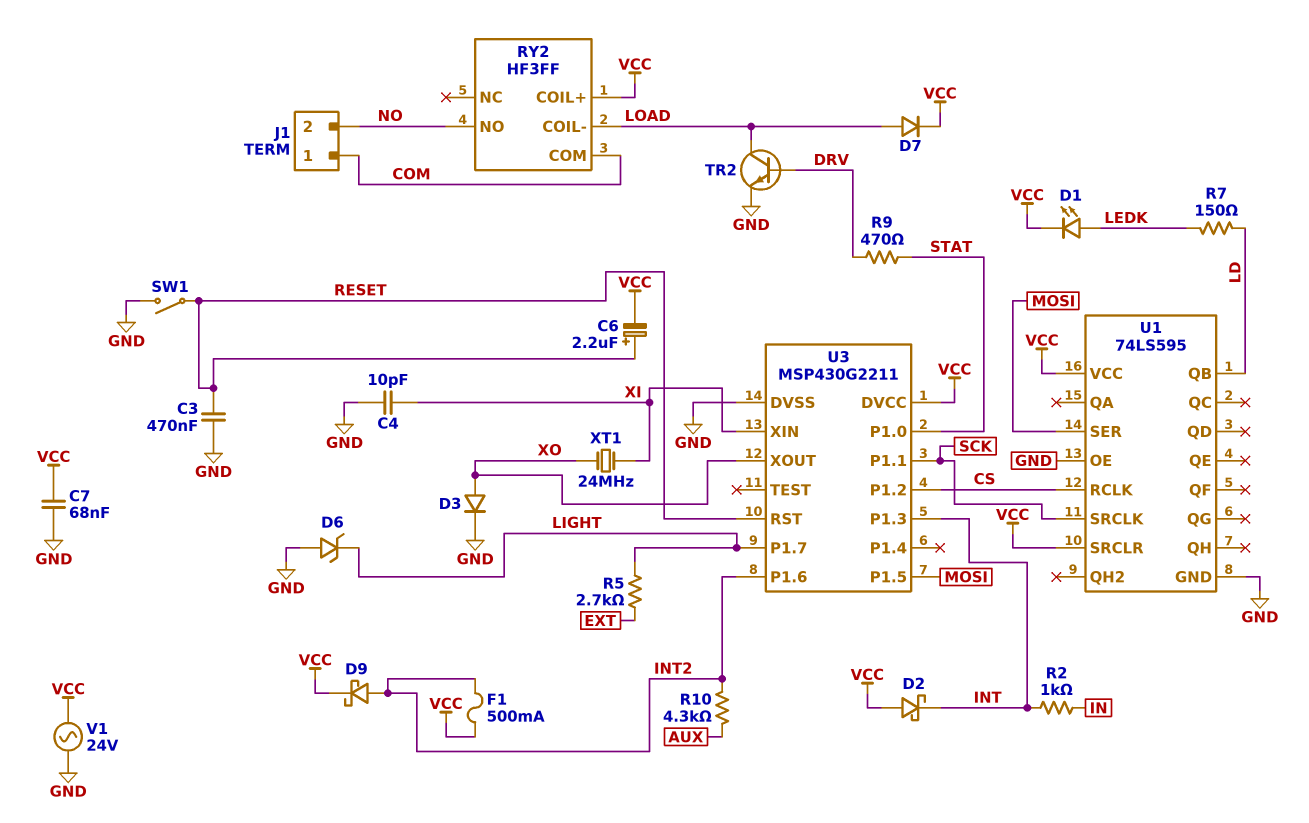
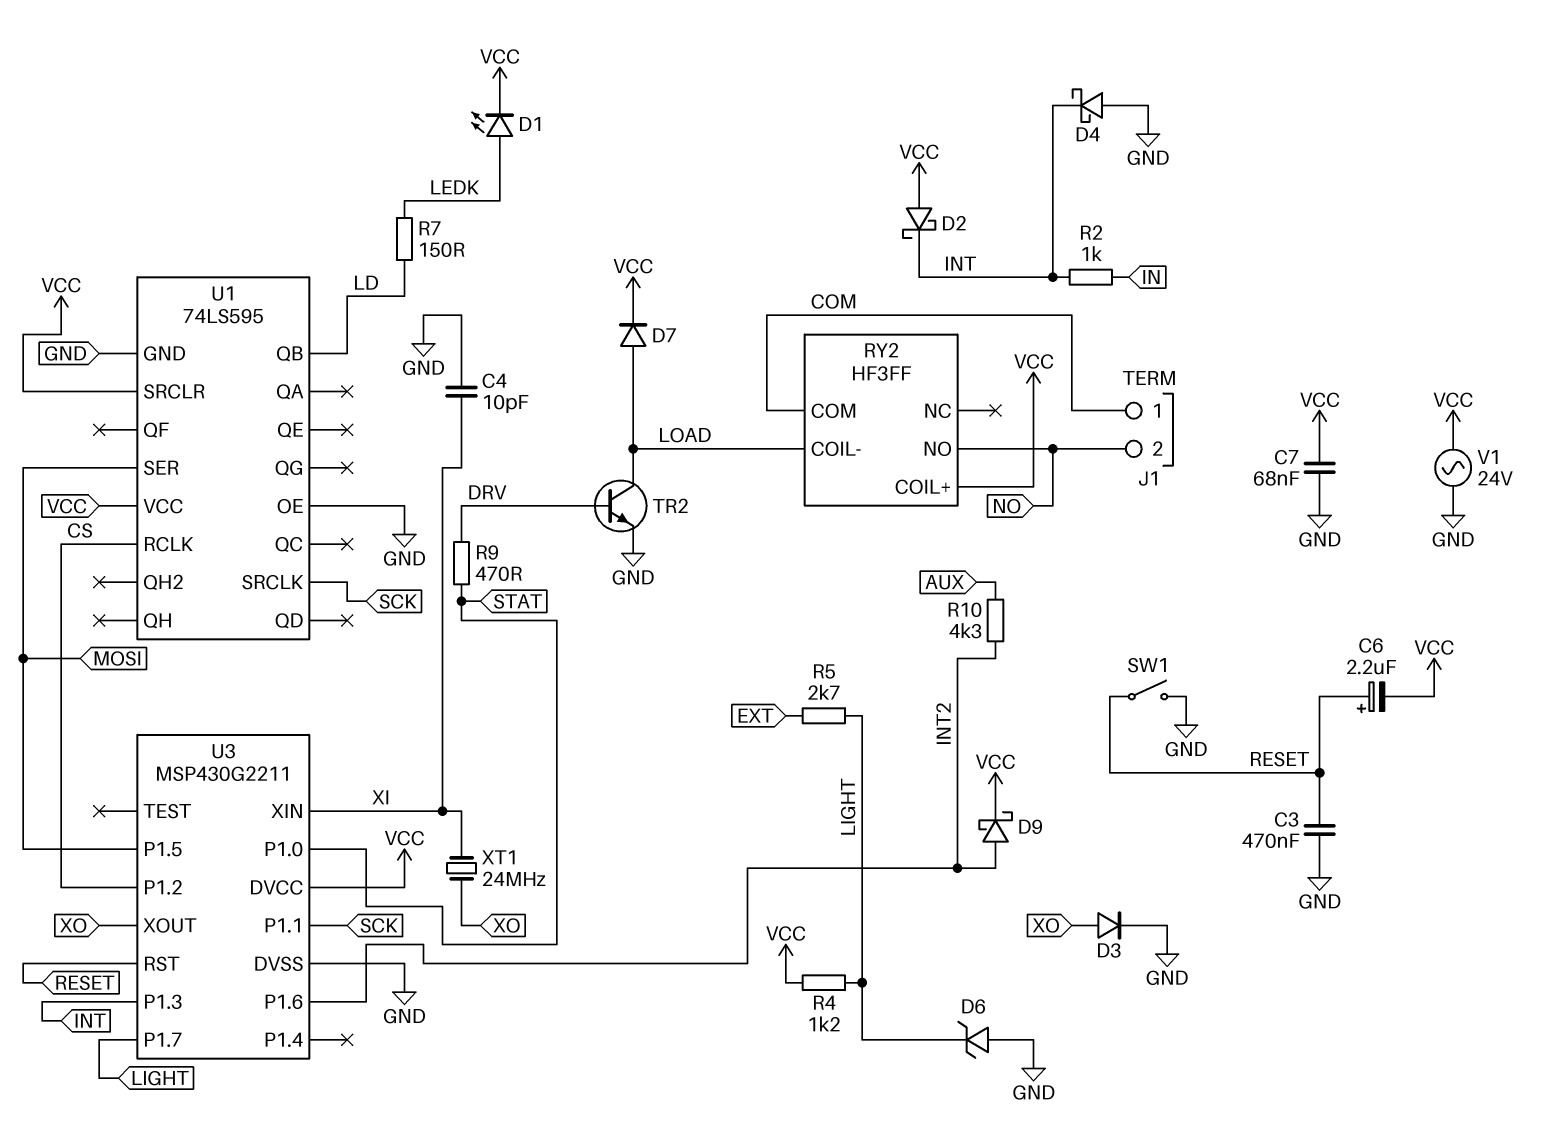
D4: none -> schottky (A GND, K INT)
F1: 500mA (INT2, VCC) -> none
R4: none -> 1.2k (LIGHT, VCC)

